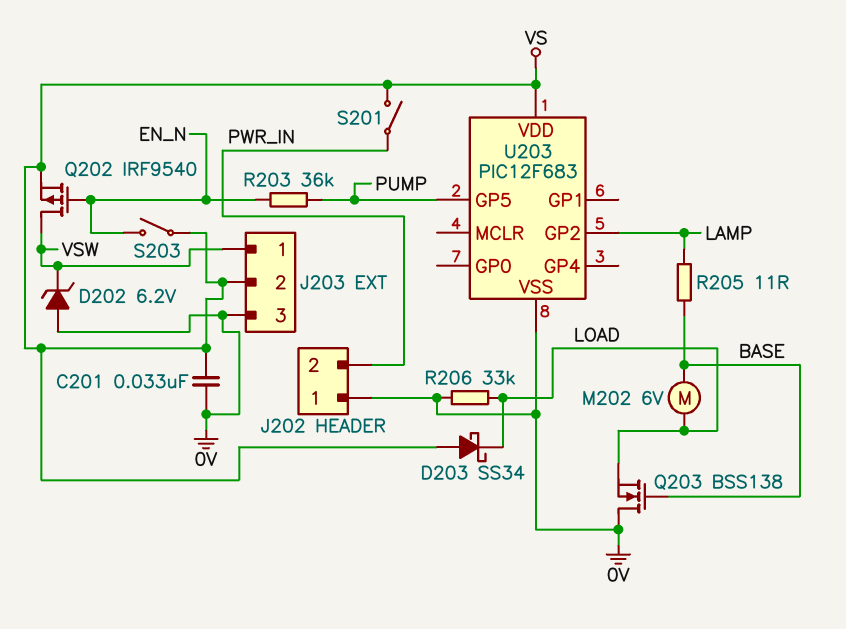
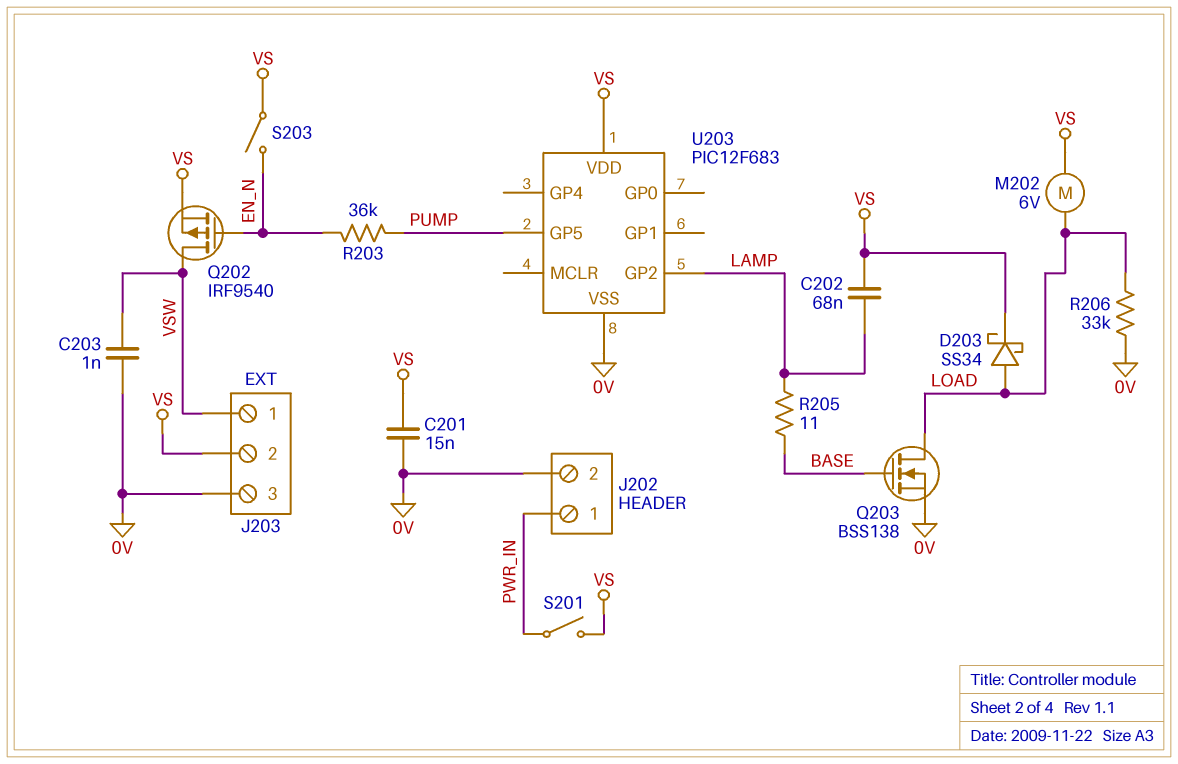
C201: 33nF (0V, VS) -> 15nF (0V, VS)
C202: none -> 68nF (LAMP, VS)
C203: none -> 1nF (0V, VSW)
D202: zener 6.2V (A 0V, K VSW) -> none
D203: schottky SS34 (A VS, K LOAD) -> schottky SS34 (A LOAD, K VS)
J202 pin 1: 0V -> PWR_IN
J202 pin 2: PWR_IN -> 0V
M202: motor 6V (BASE, LOAD) -> motor 6V (LOAD, VS)
Q203: NMOS BSS138 (G BASE, D 0V, S LOAD) -> NMOS BSS138 (G BASE, D LOAD, S 0V)

